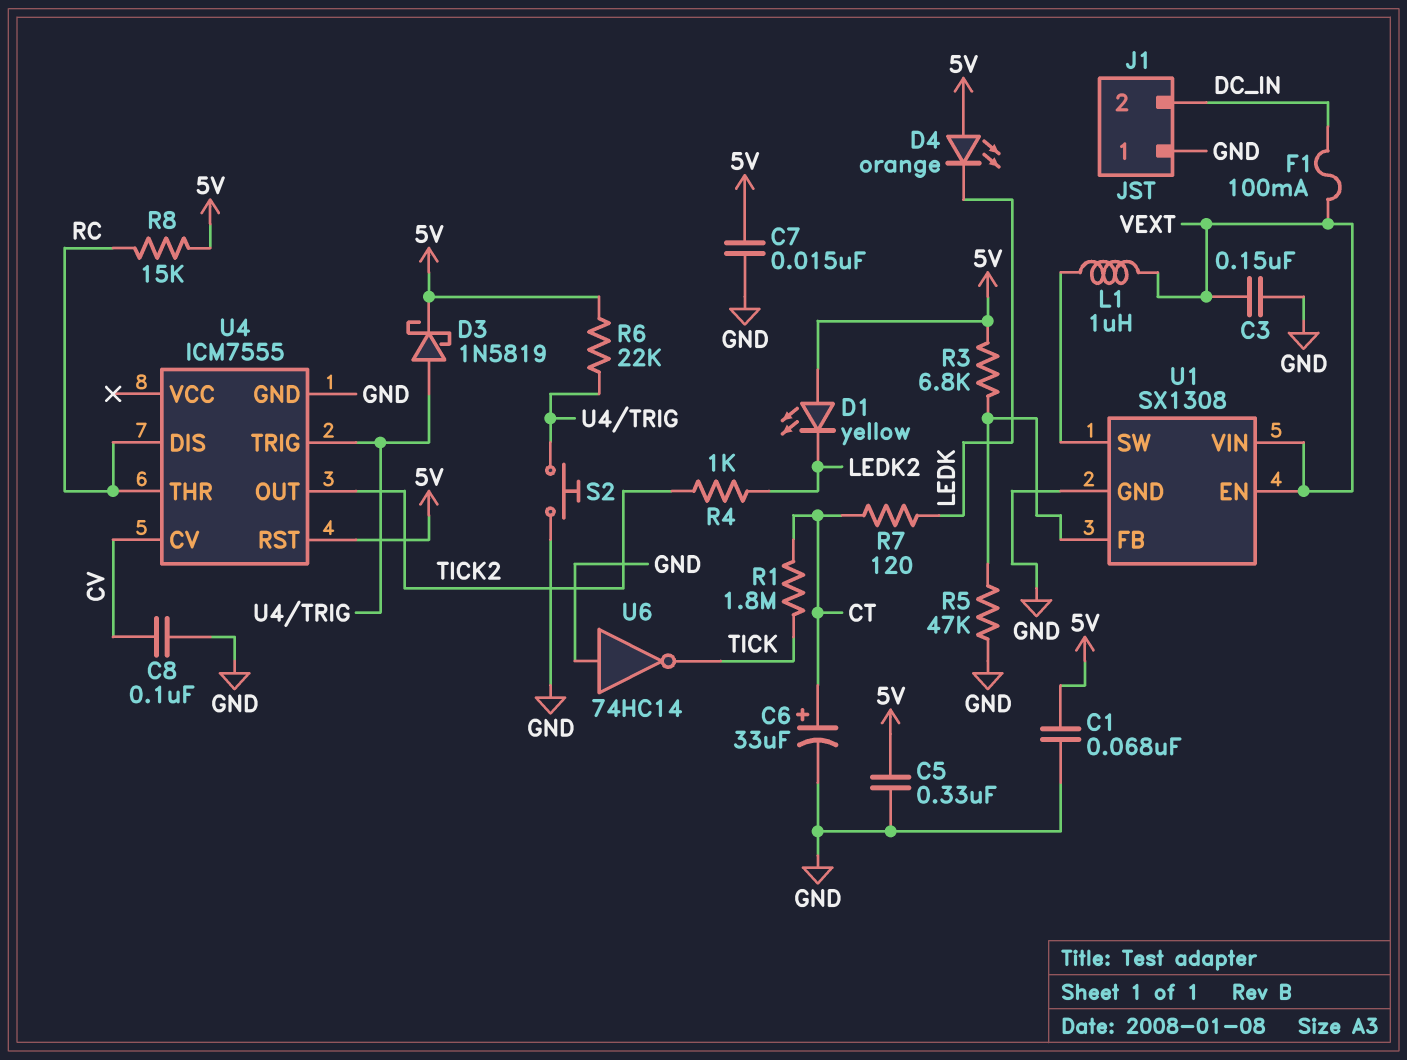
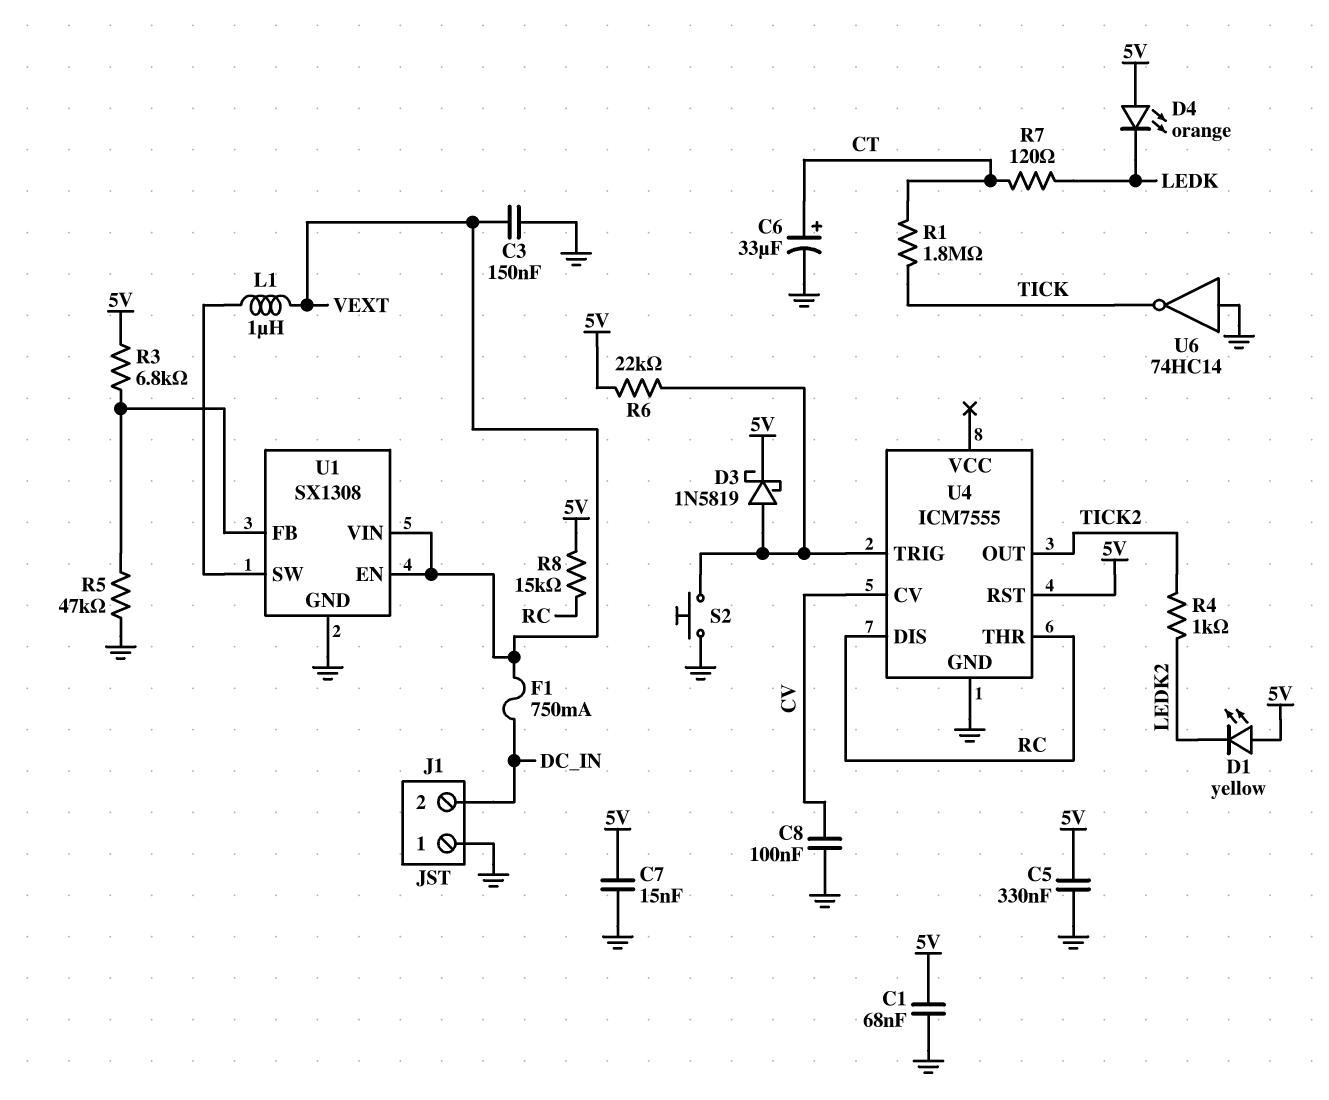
F1: 100mA (DC_IN, VEXT) -> 750mA (DC_IN, VEXT)

